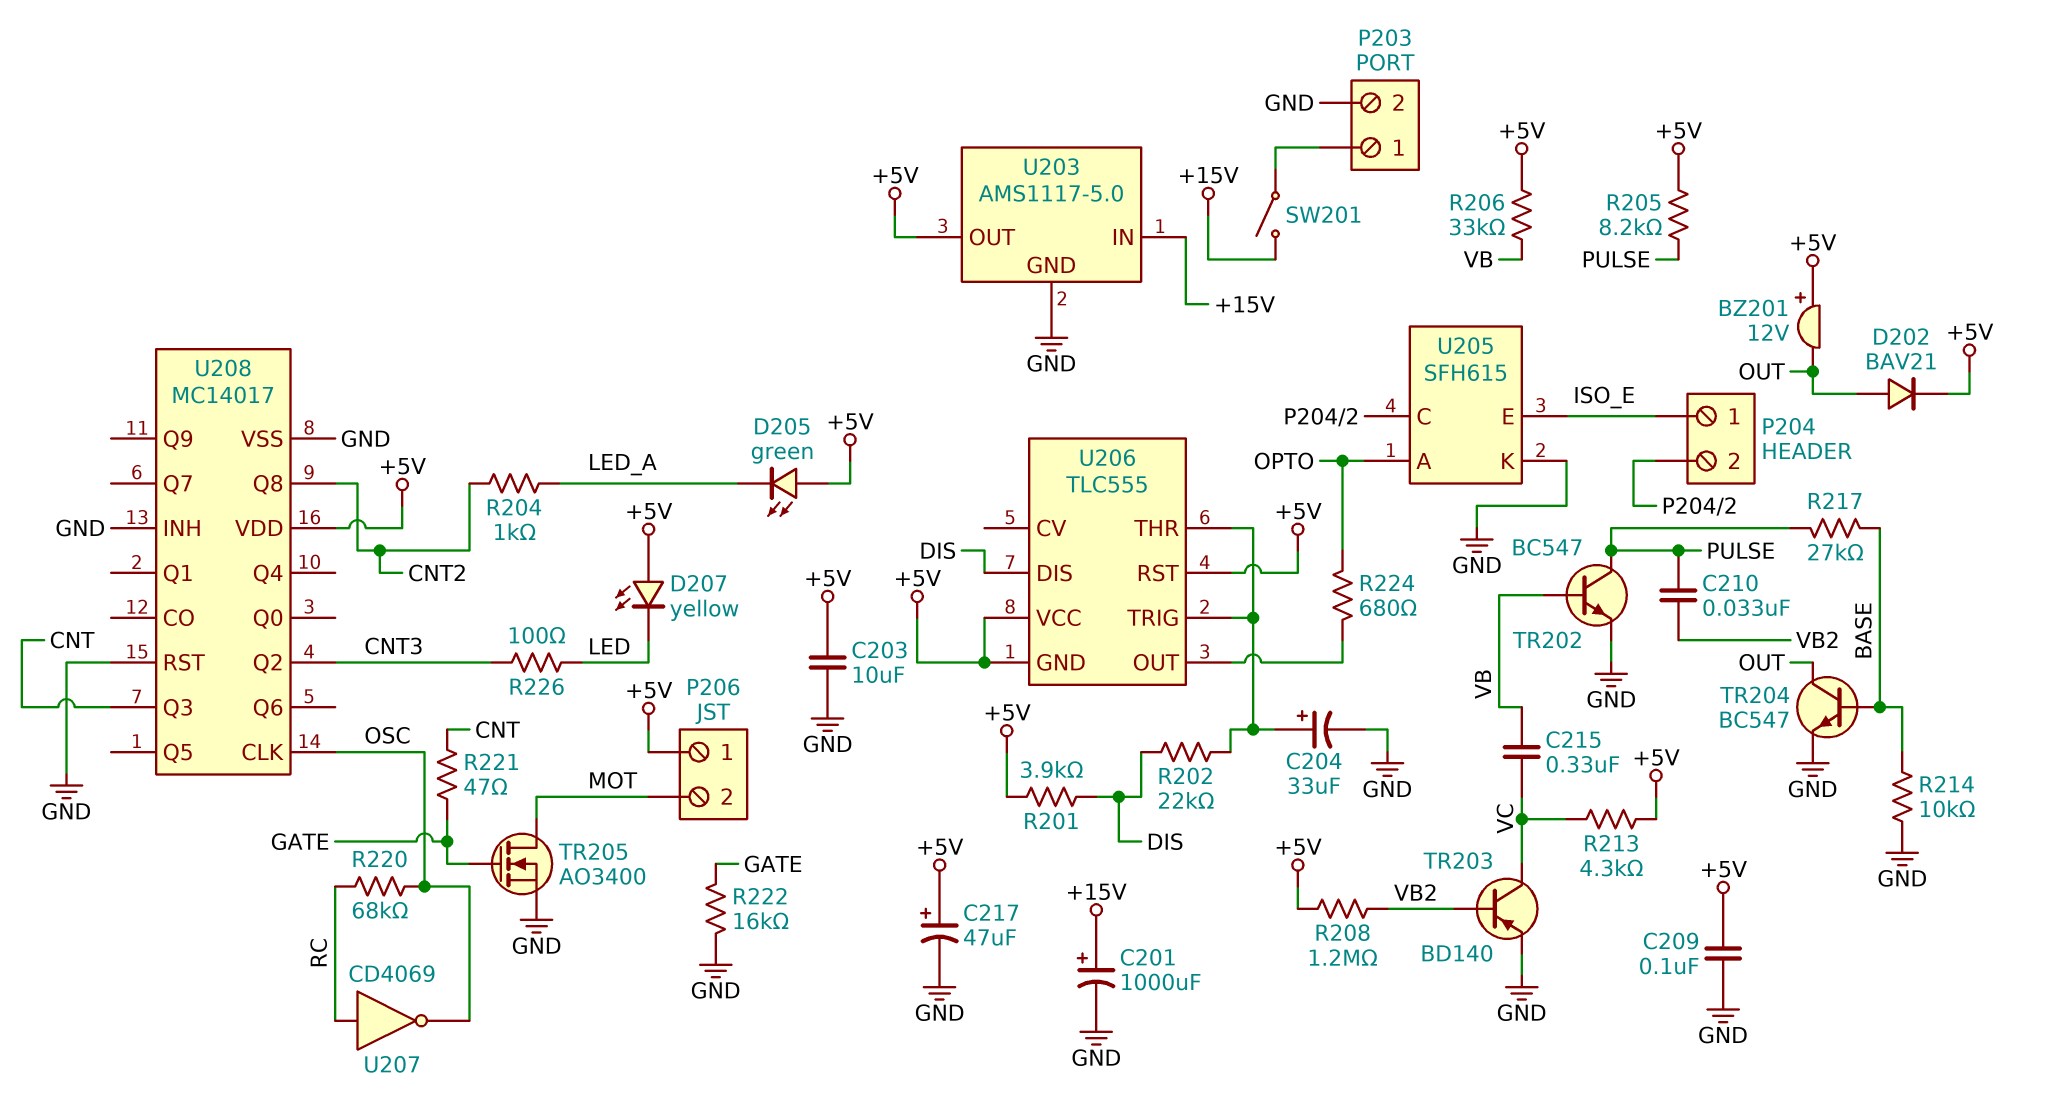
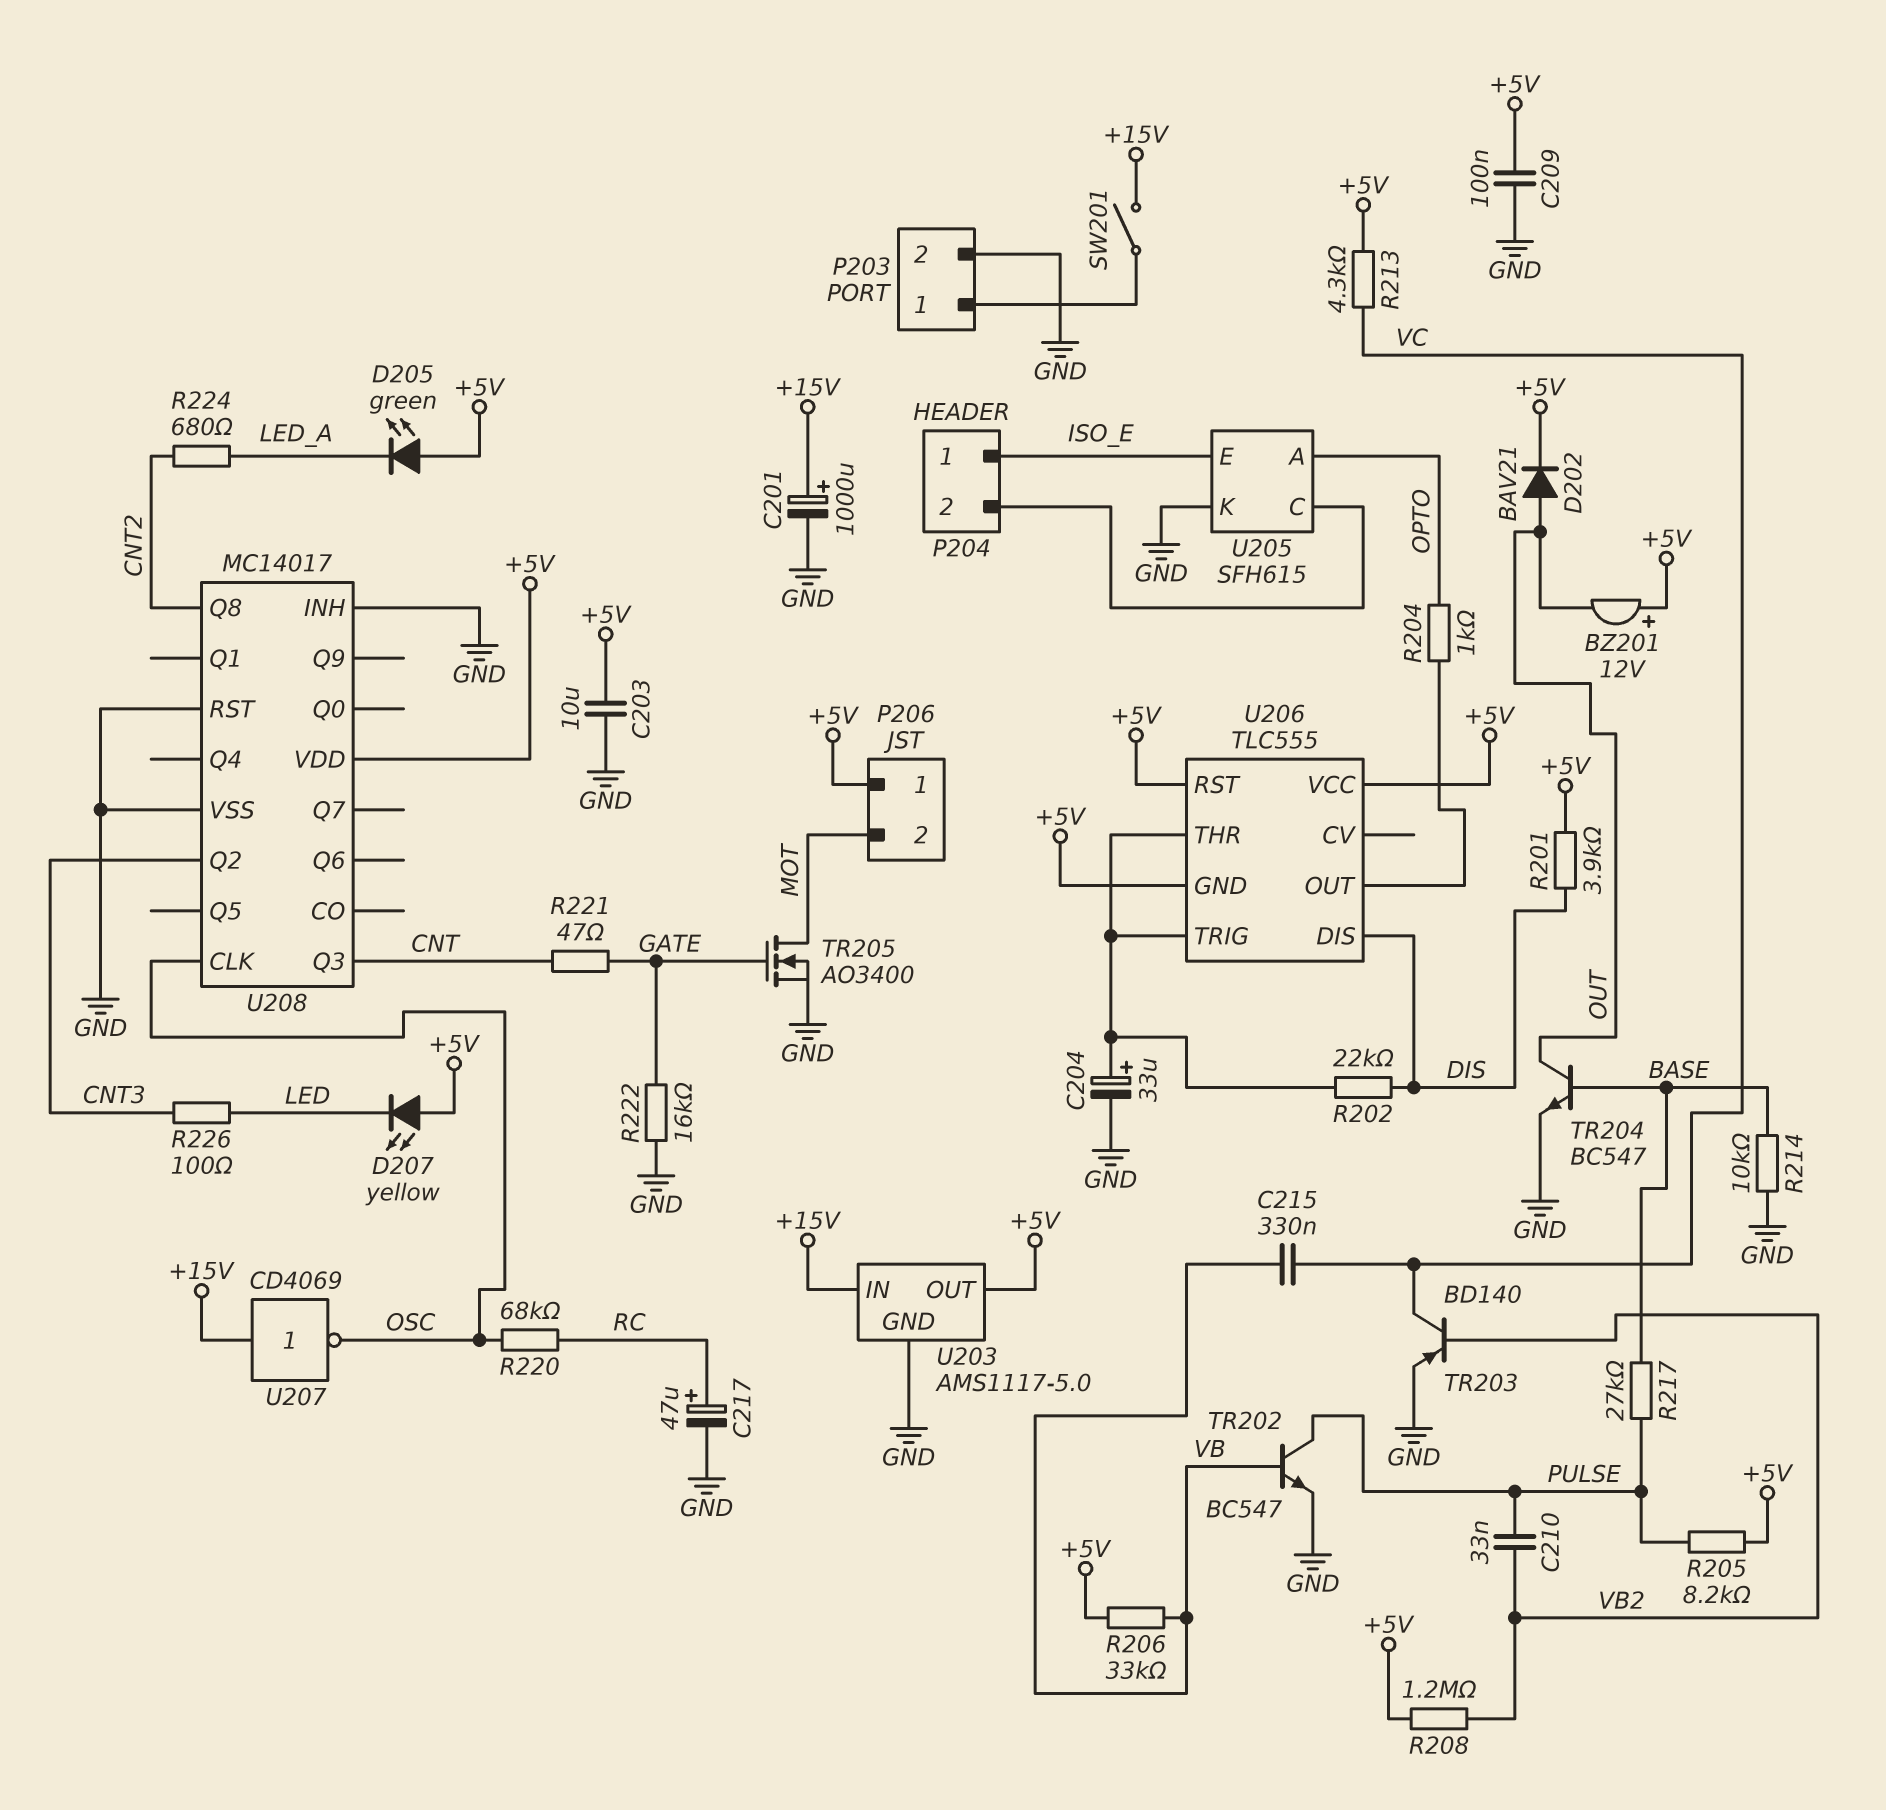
C217: 47uF (plus +5V, minus GND) -> 47uF (plus RC, minus GND)
R204: 1k (CNT2, LED_A) -> 1k (OPTO, U206/OUT)
R224: 680 (OPTO, U206/OUT) -> 680 (CNT2, LED_A)
U207: NOT CD4069 (in RC, out OSC) -> NOT CD4069 (in +15V, out OSC)

